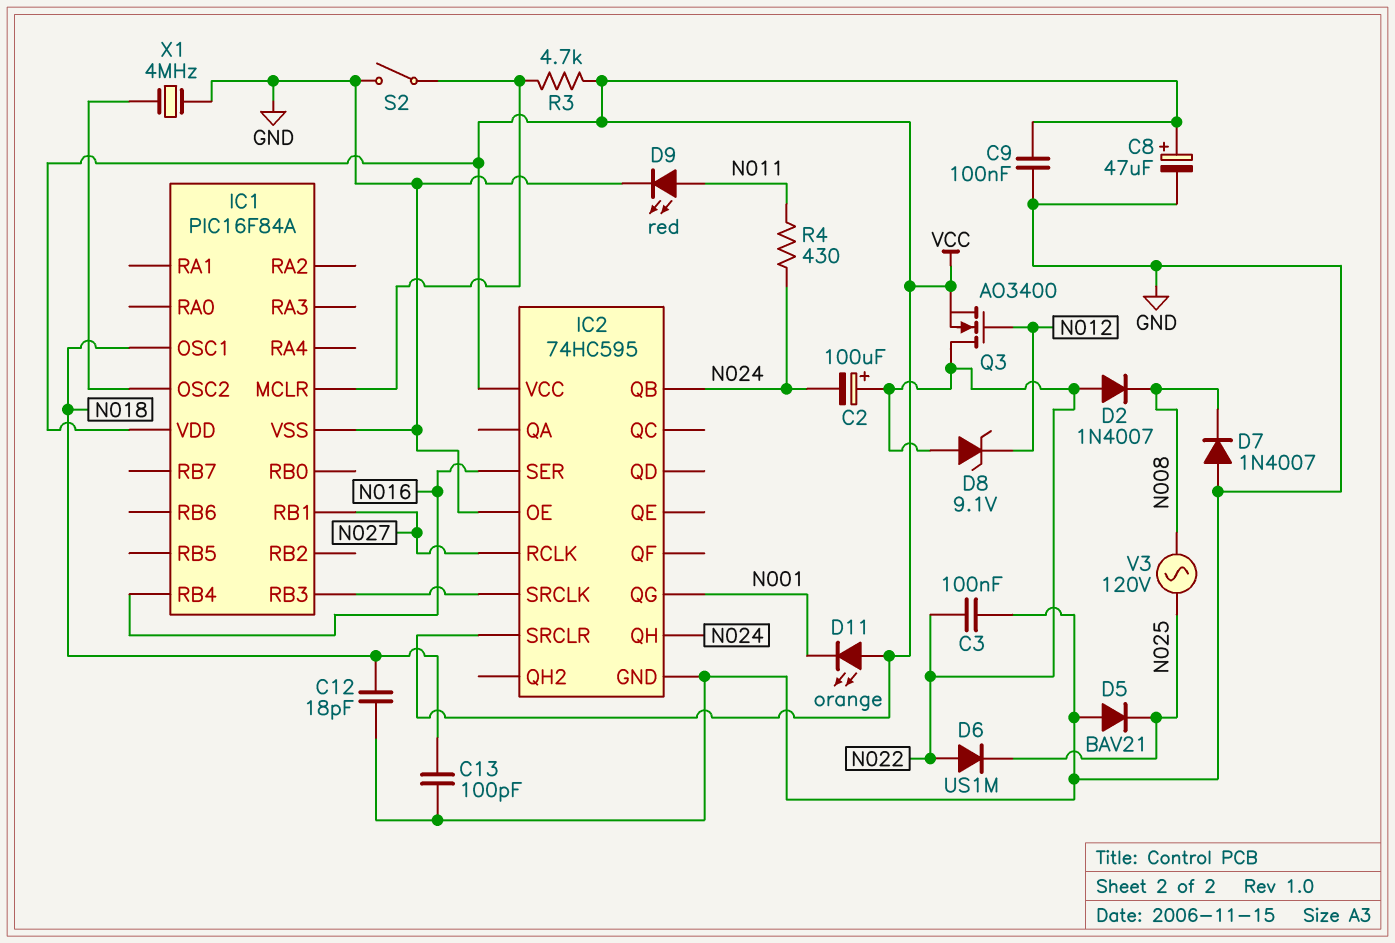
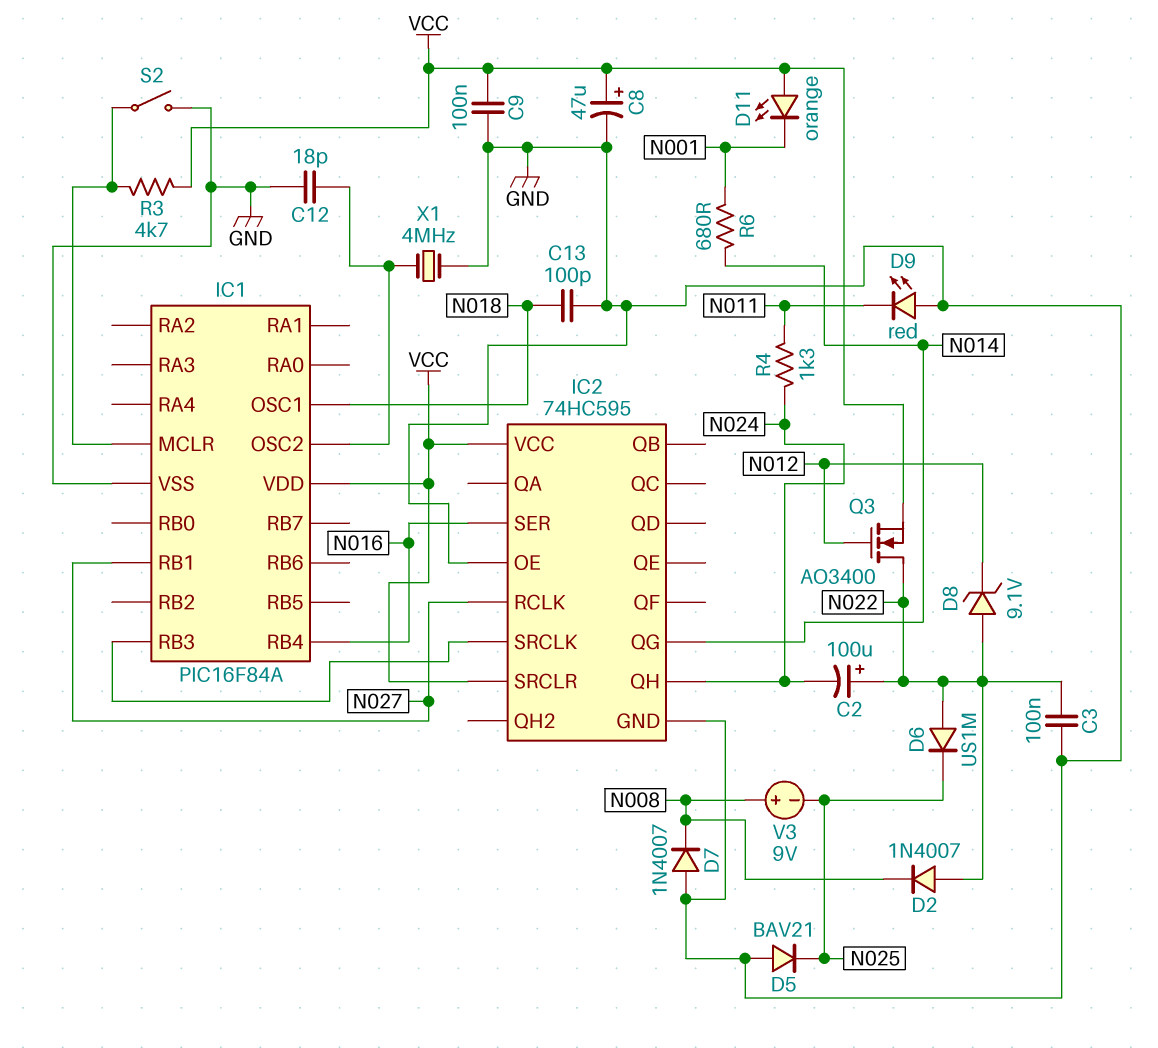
C12: 18pF (GND, N018) -> 18pF (GND, IC1/OSC2)
D9: LED red (A N011, K GND) -> LED red (A GND, K N011)
IC2 pin QB: N024 -> none
IC2 pin QG: N001 -> N014
R4: 430 (N011, N024) -> 1.3k (N011, N024)
R6: none -> 680 (N001, N014)
V3: AC 120V (N008, N025) -> 9V (plus N008, minus N025)

